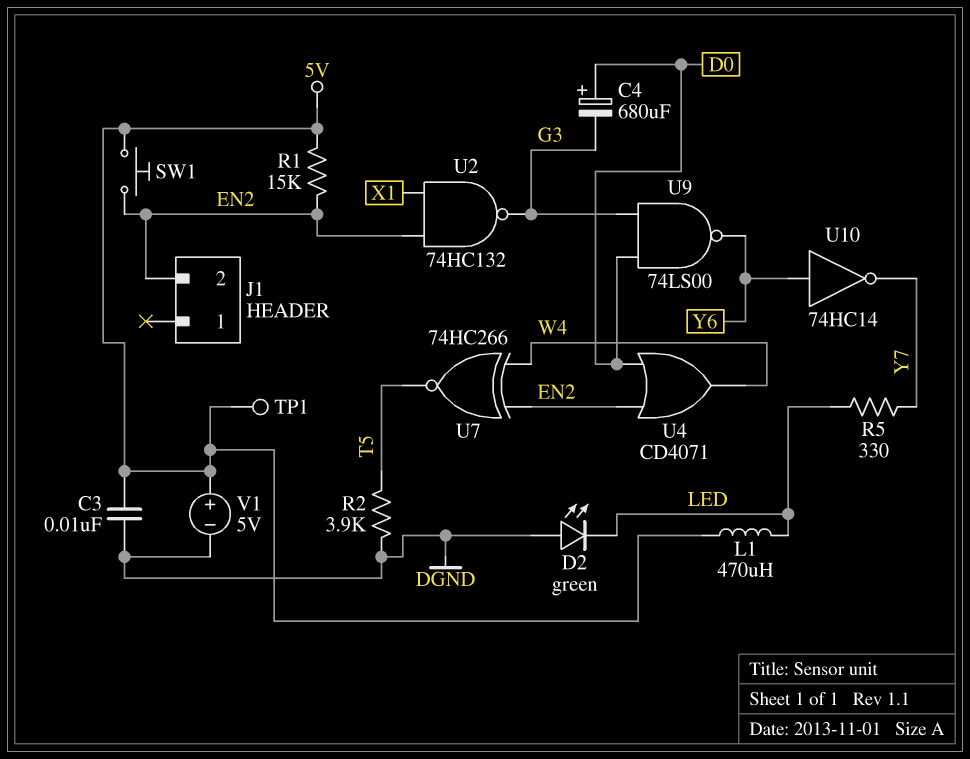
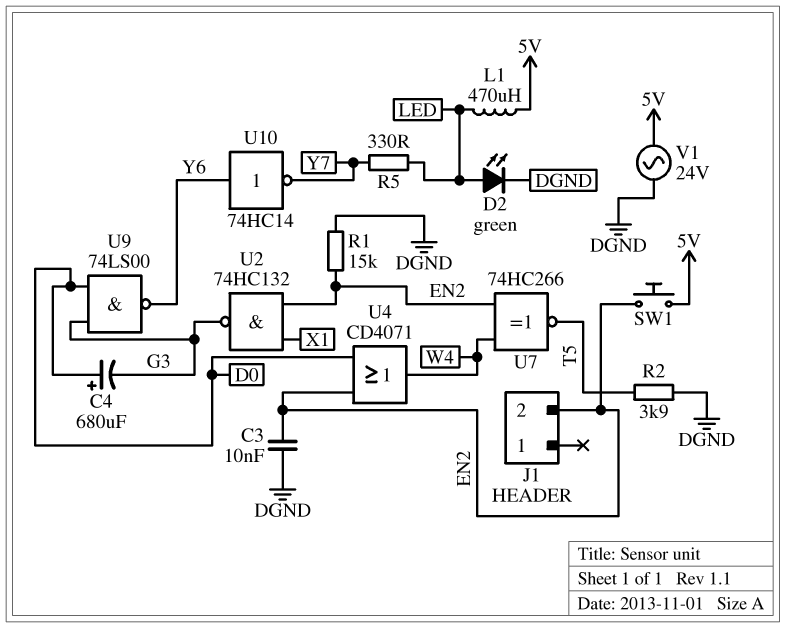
C3: 10nF (5V, DGND) -> 10nF (DGND, EN2)
D2: LED green (A DGND, K LED) -> LED green (A LED, K DGND)
R1: 15k (5V, EN2) -> 15k (DGND, EN2)
TP1: test point (5V) -> none
V1: 5V (plus 5V, minus DGND) -> AC 24V (5V, DGND)

